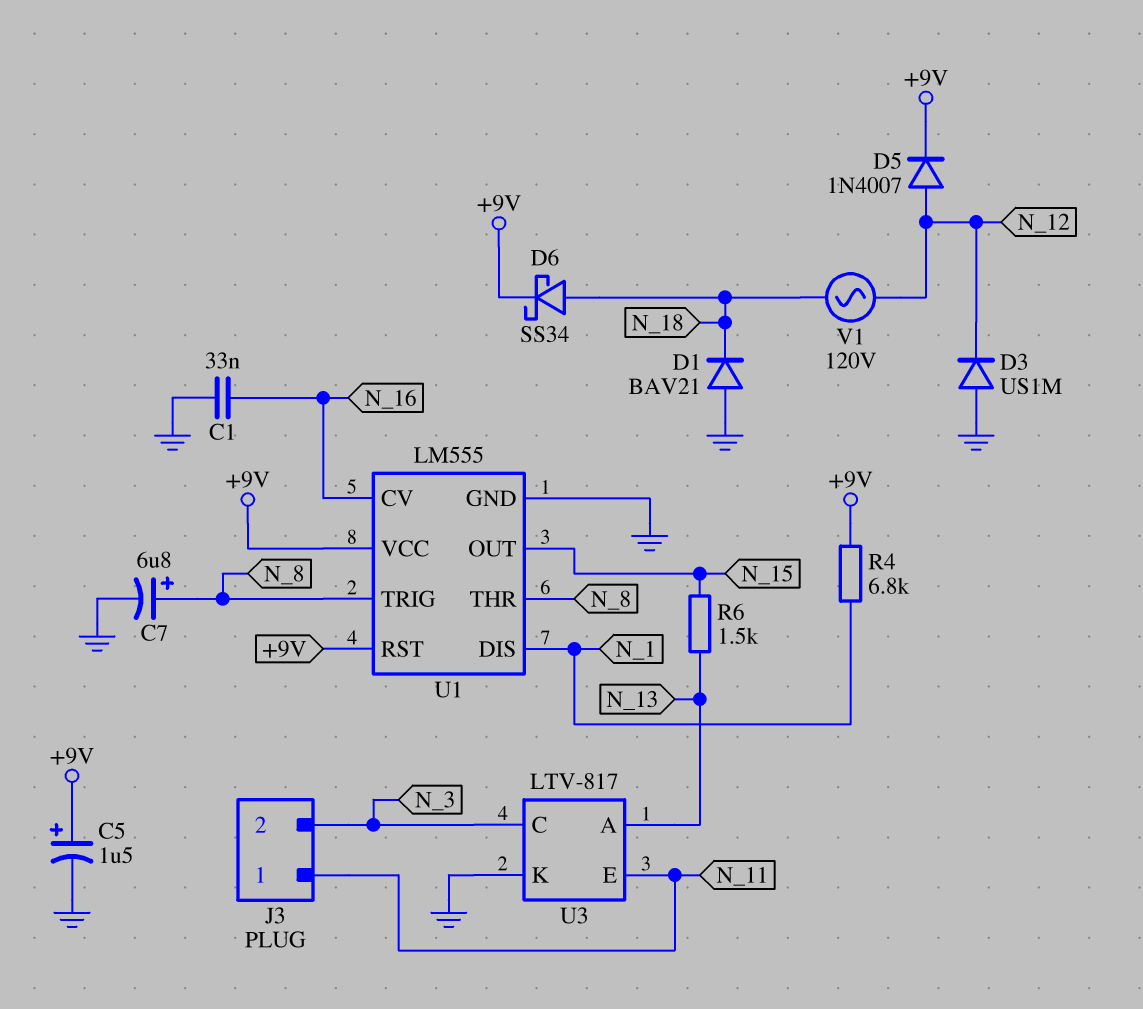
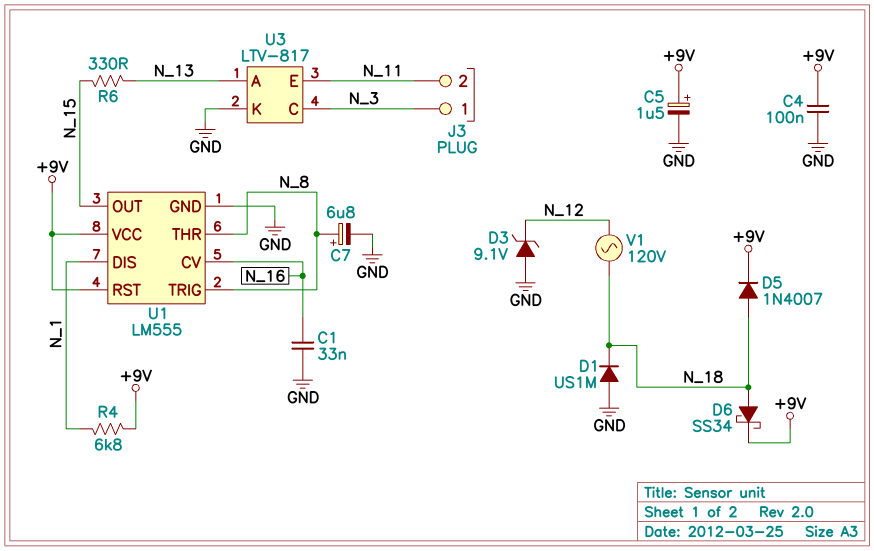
C4: none -> 100nF (+9V, GND)
D1: diode BAV21 (A GND, K N_18) -> diode US1M (A GND, K N_18)
D3: diode US1M (A GND, K N_12) -> zener 9.1V (A GND, K N_12)
D5: diode 1N4007 (A N_12, K +9V) -> diode 1N4007 (A N_18, K +9V)
J3 pin 1: N_11 -> N_3
J3 pin 2: N_3 -> N_11
R6: 1.5k (N_13, N_15) -> 330 (N_13, N_15)

